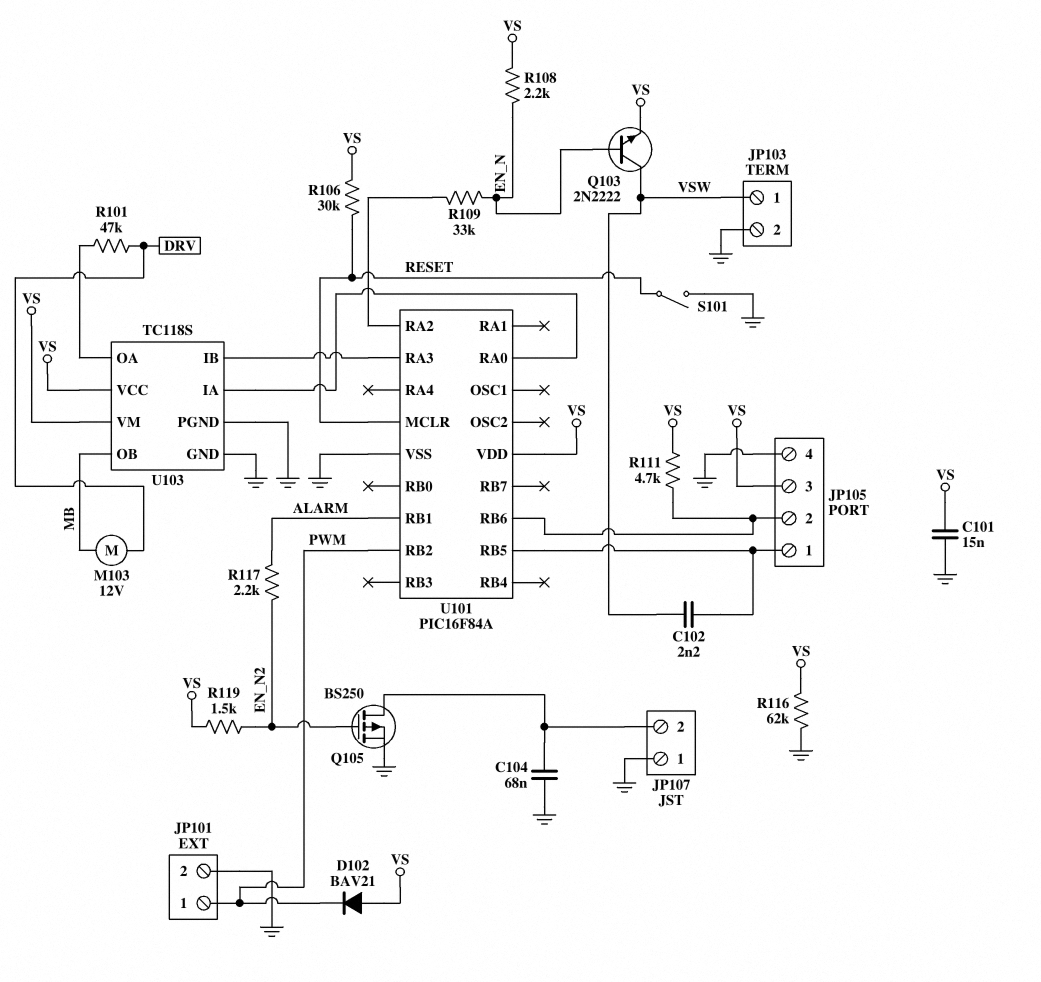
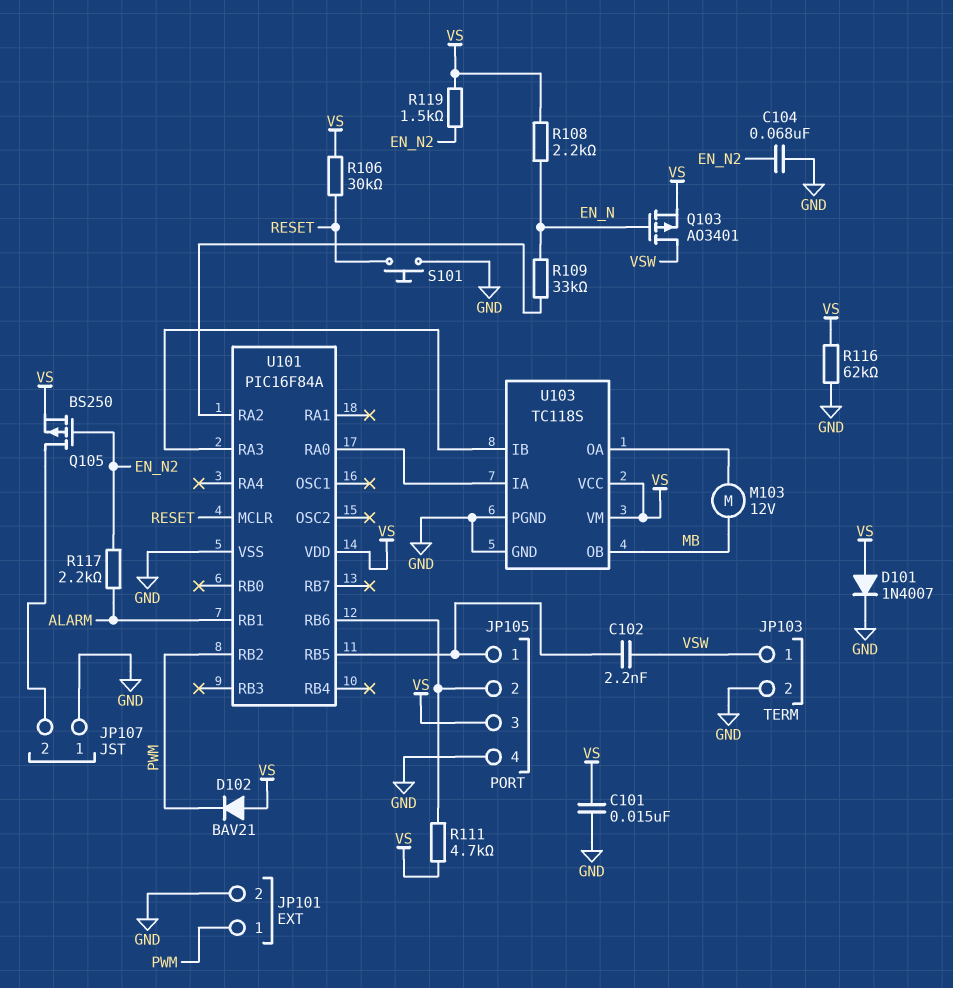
C104: 68nF (GND, JP107/2) -> 68nF (EN_N2, GND)
D101: none -> diode 1N4007 (A VS, K GND)
M103: motor 12V (DRV, MB) -> motor 12V (MB, U103/OA)
Q103: NPN 2N2222 (B EN_N, C VSW, E VS) -> PMOS AO3401 (G EN_N, D VSW, S VS)
Q105: PMOS BS250 (G EN_N2, D JP107/2, S GND) -> PMOS BS250 (G EN_N2, D JP107/2, S VS)
R101: 47k (DRV, U103/OA) -> none
S101: switch (GND, RESET) -> button (GND, RESET)

